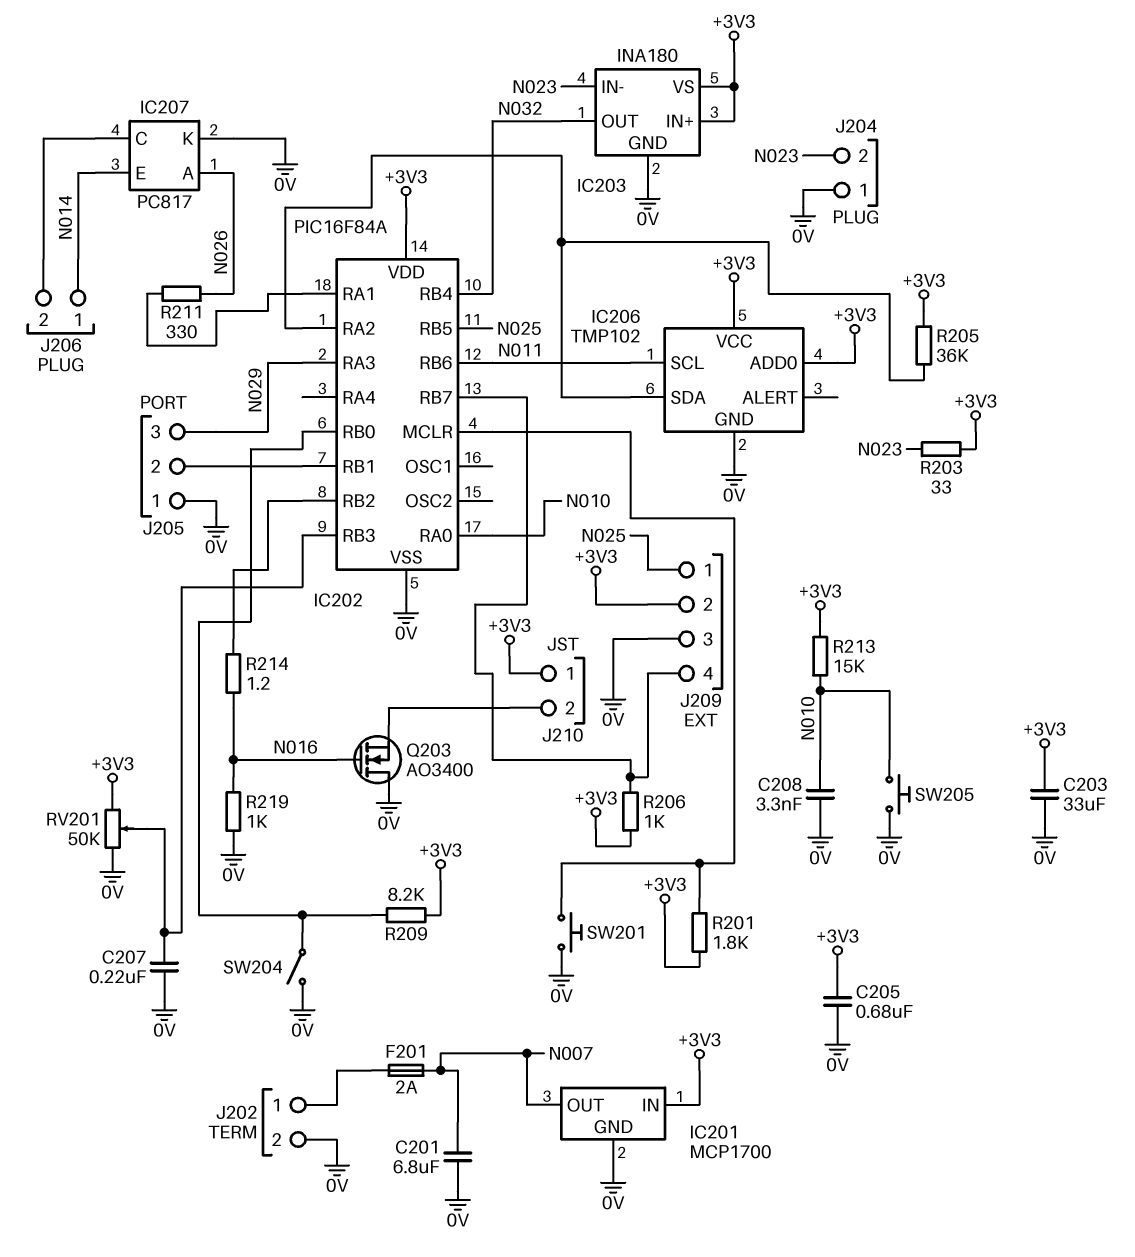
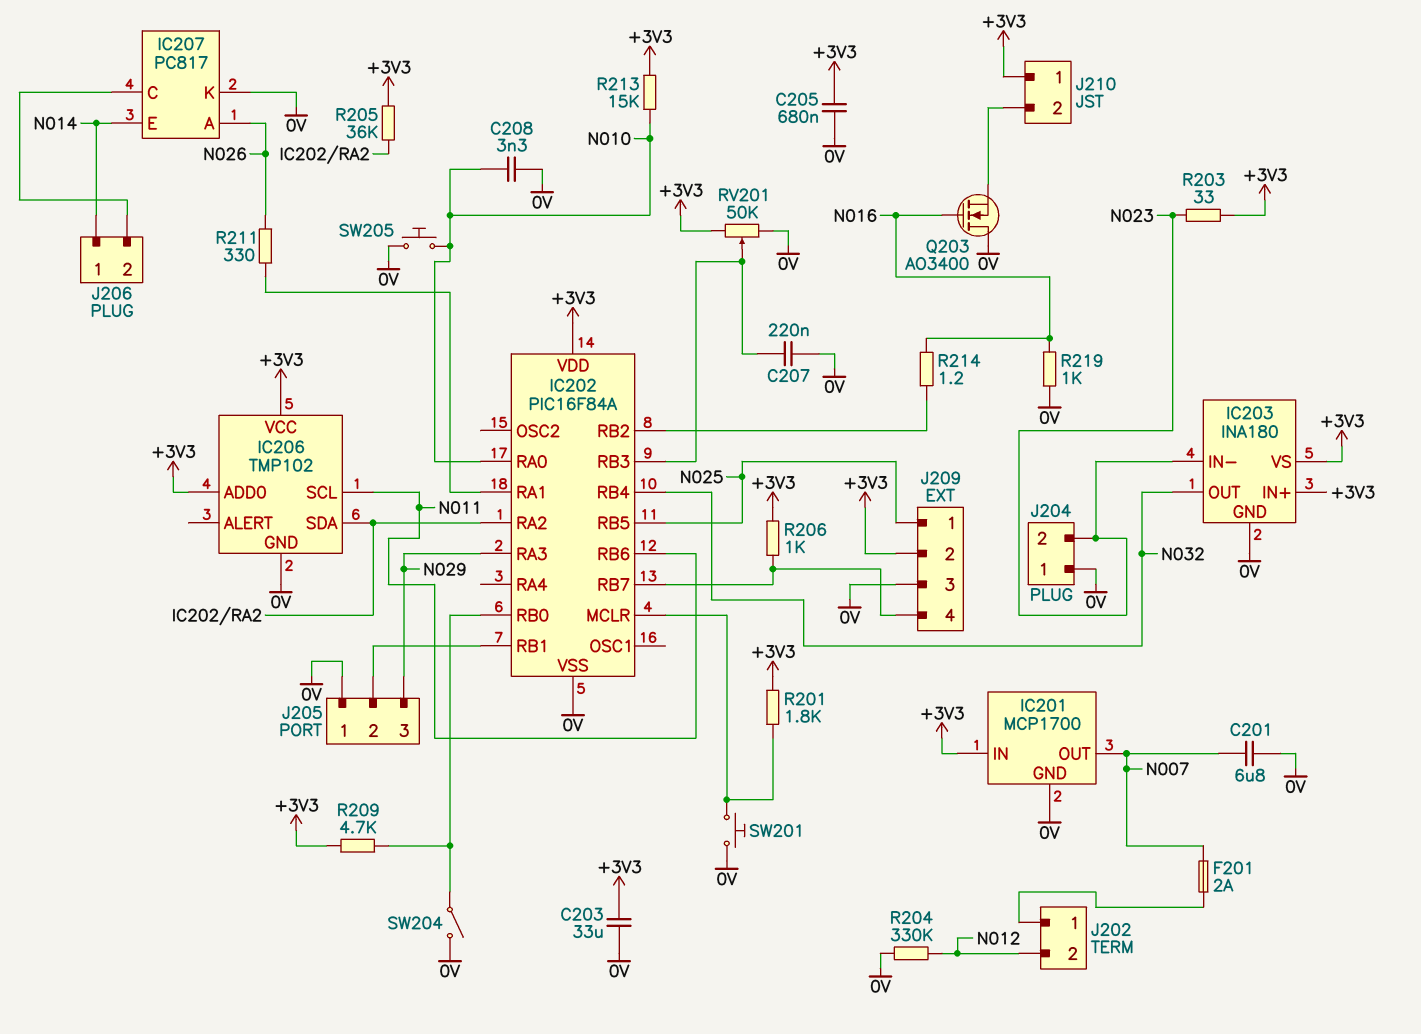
J202 pin 2: 0V -> N012
R204: none -> 330k (0V, N012)
R209: 8.2k (+3V3, IC202/RB0) -> 4.7k (+3V3, IC202/RB0)

